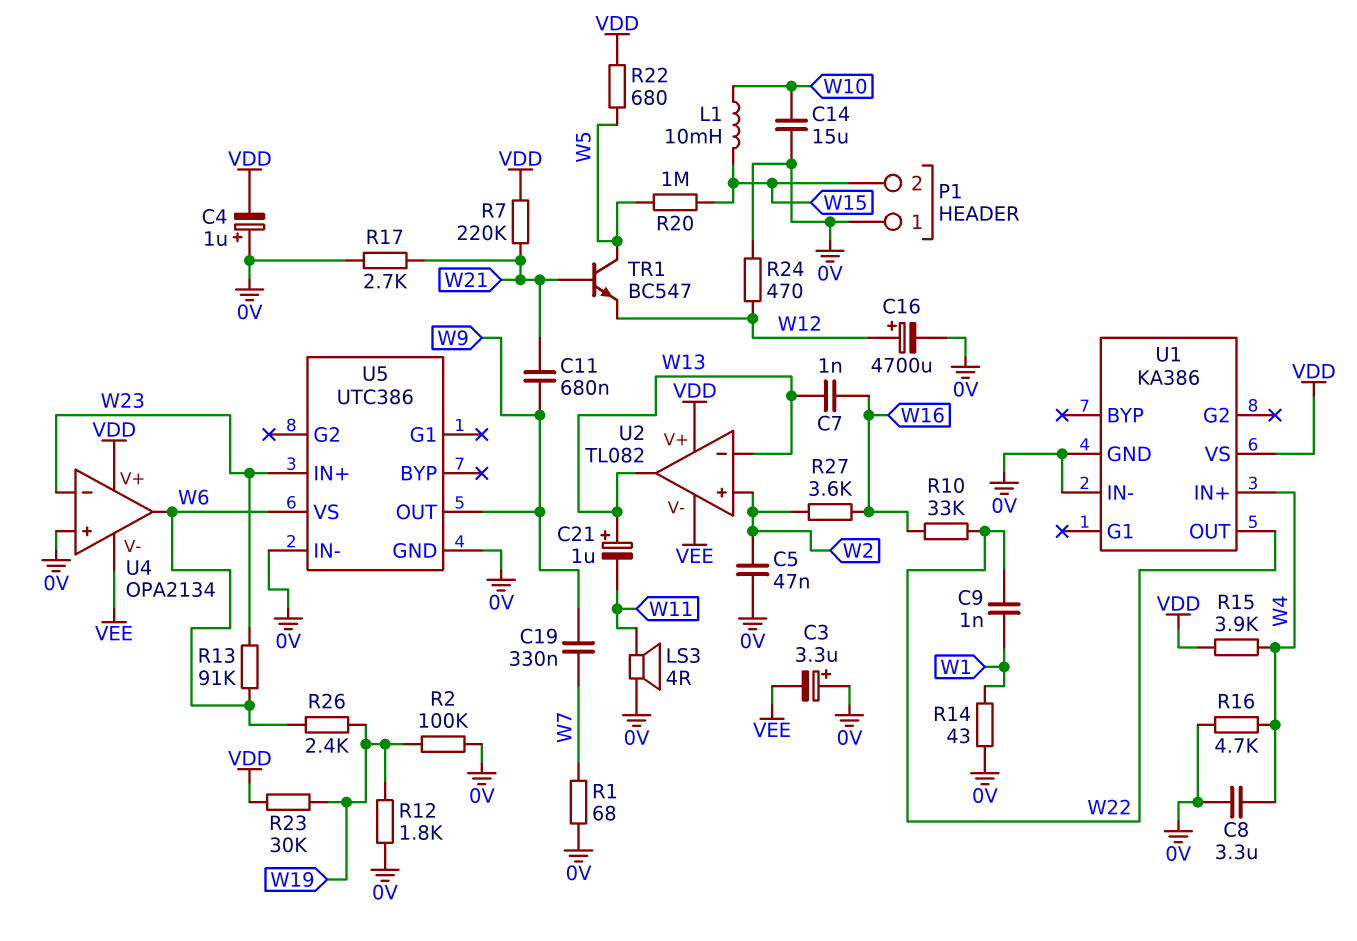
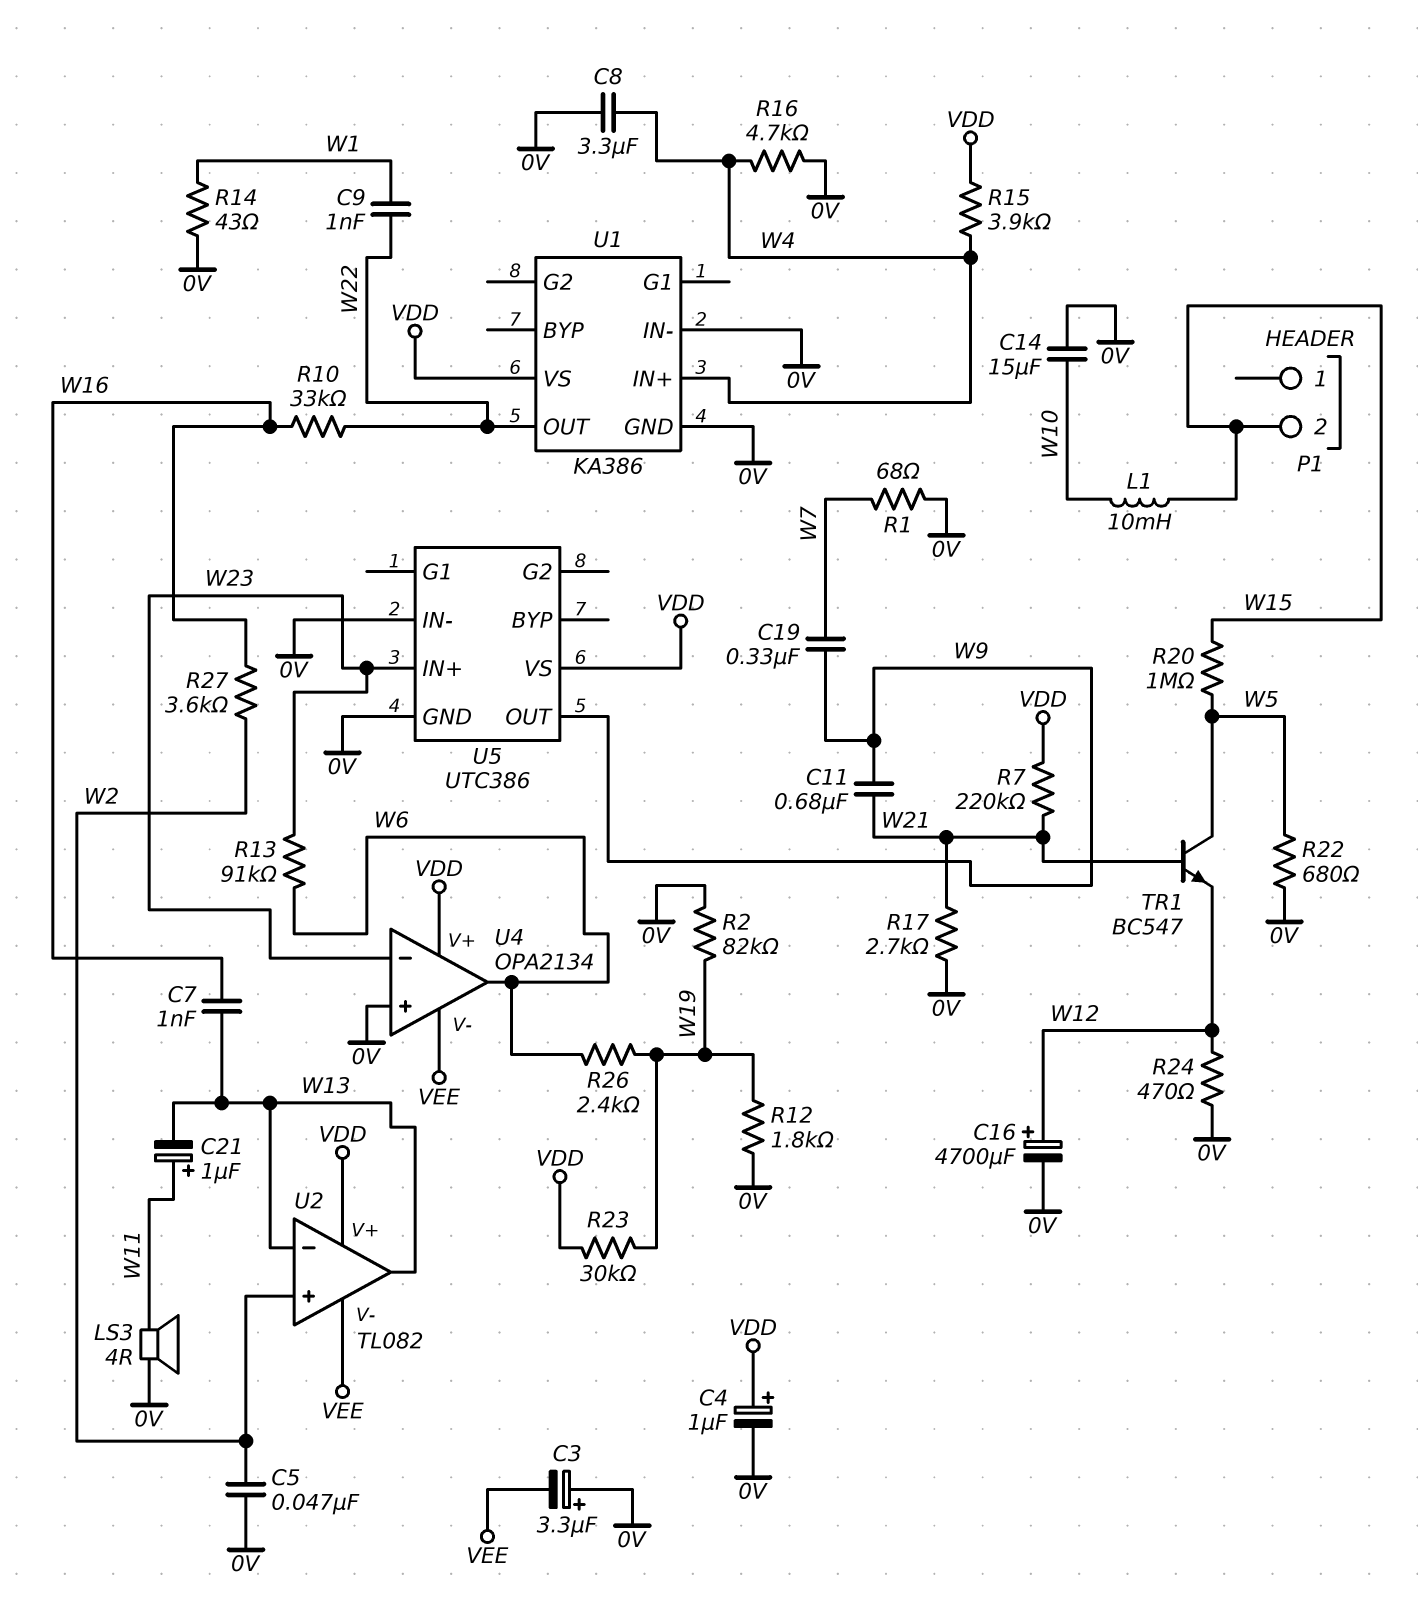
C4: 1uF (plus 0V, minus VDD) -> 1uF (plus VDD, minus 0V)
C21: 1uF (plus W13, minus W11) -> 1uF (plus W11, minus W13)
P1 pin 1: 0V -> none
R2: 100k (0V, W19) -> 82k (0V, W19)
R22: 680 (VDD, W5) -> 680 (0V, W5)
U5 pin VS: W6 -> VDD

